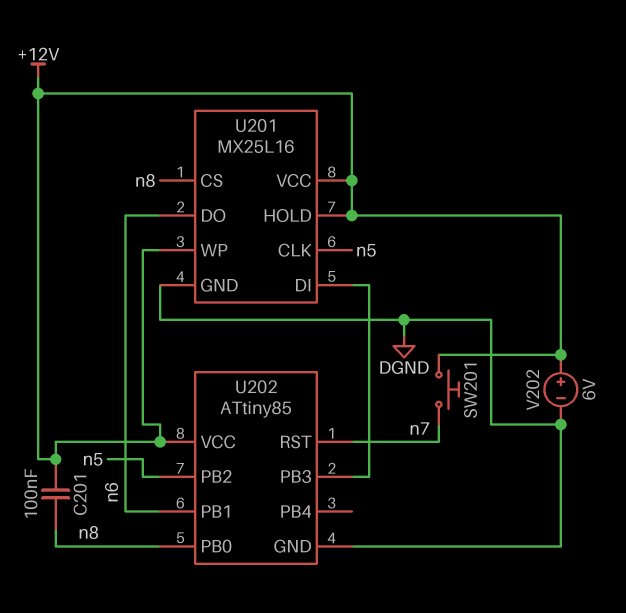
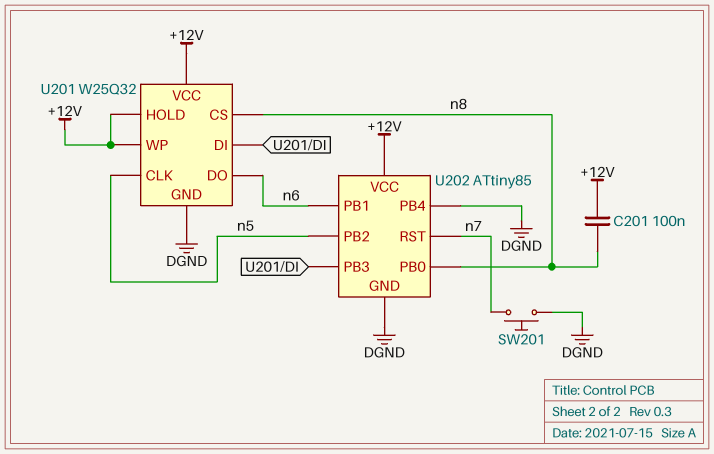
SW201: button (+12V, n7) -> button (DGND, n7)
U201: MX25L16 -> W25Q32
U202 pin PB4: none -> DGND
V202: 6V (plus +12V, minus DGND) -> none

